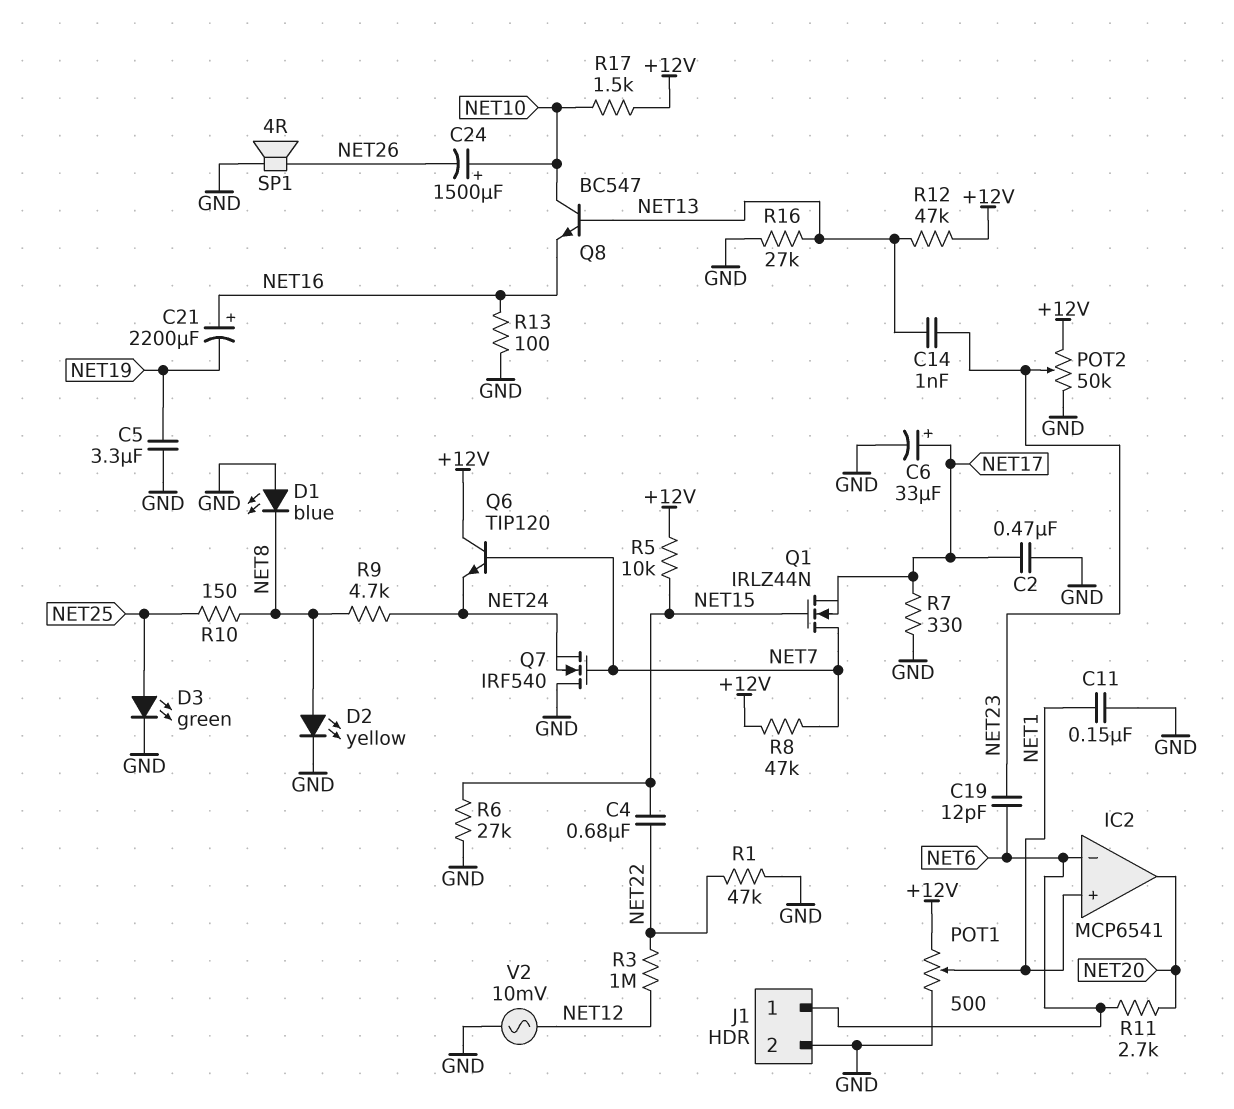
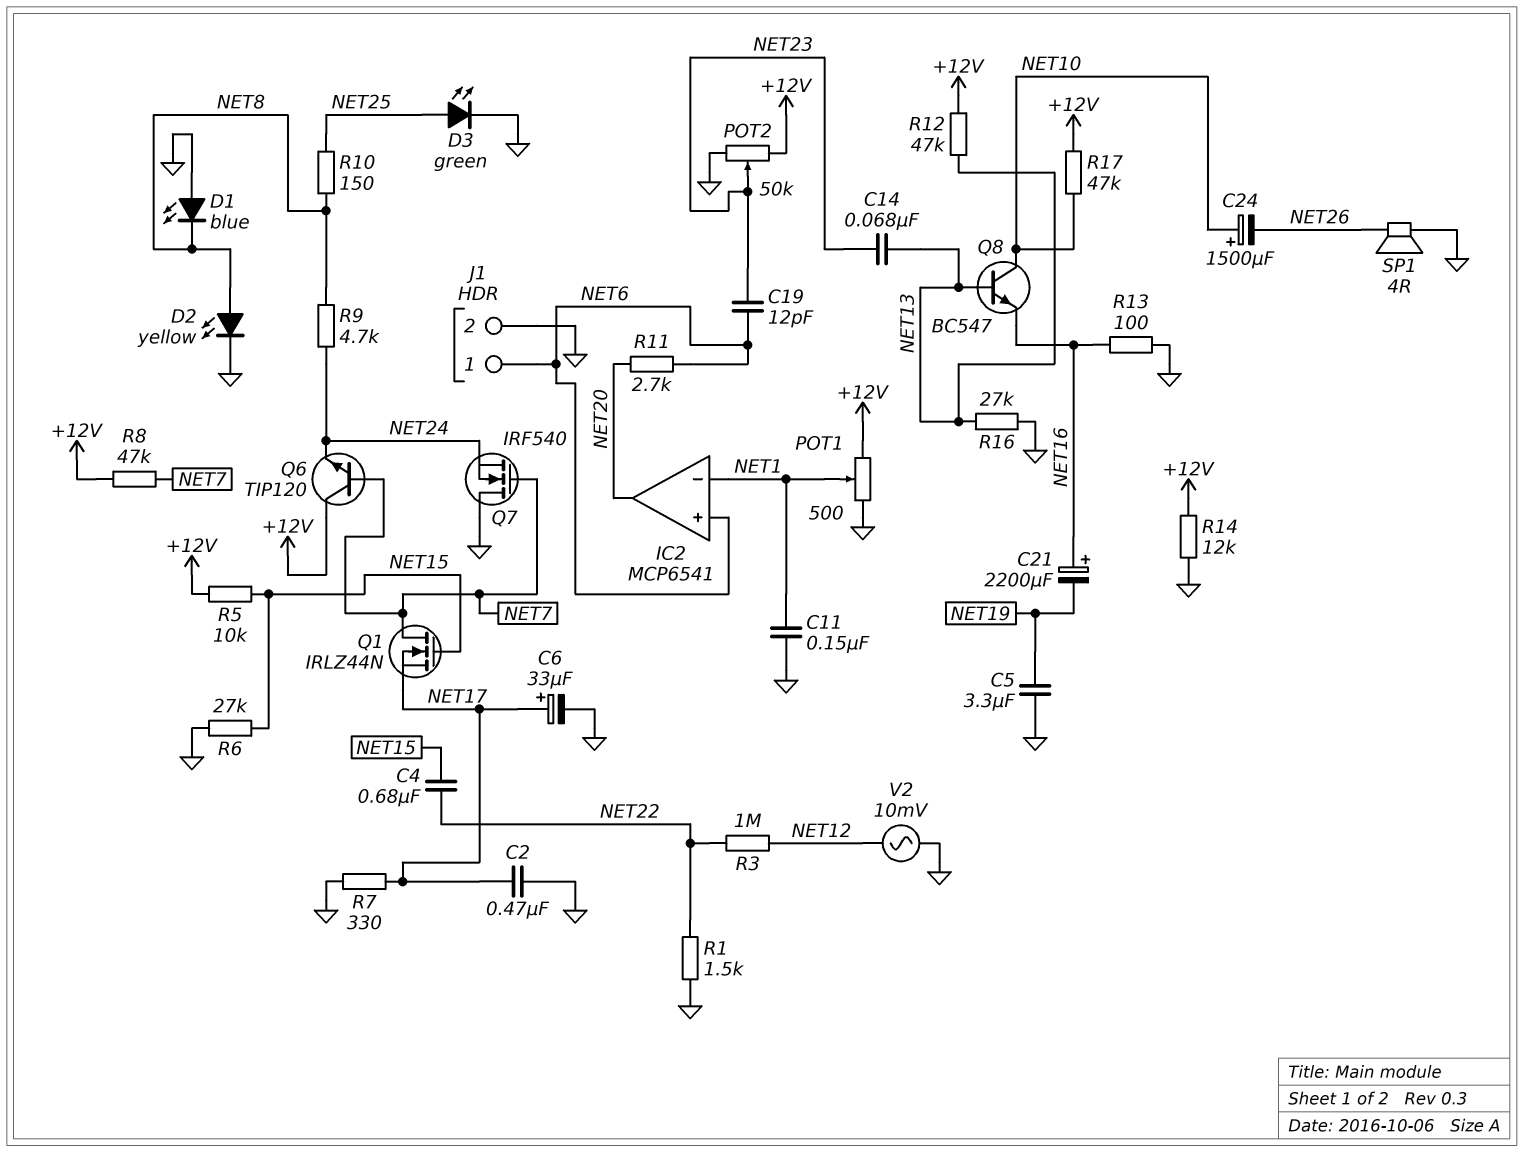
C14: 1nF (NET13, NET23) -> 68nF (NET13, NET23)
IC2 pin in+: NET1 -> NET6
IC2 pin in-: NET6 -> NET1
R1: 47k (GND, NET22) -> 1.5k (GND, NET22)
R14: none -> 12k (+12V, GND)
R17: 1.5k (+12V, NET10) -> 47k (+12V, NET10)

